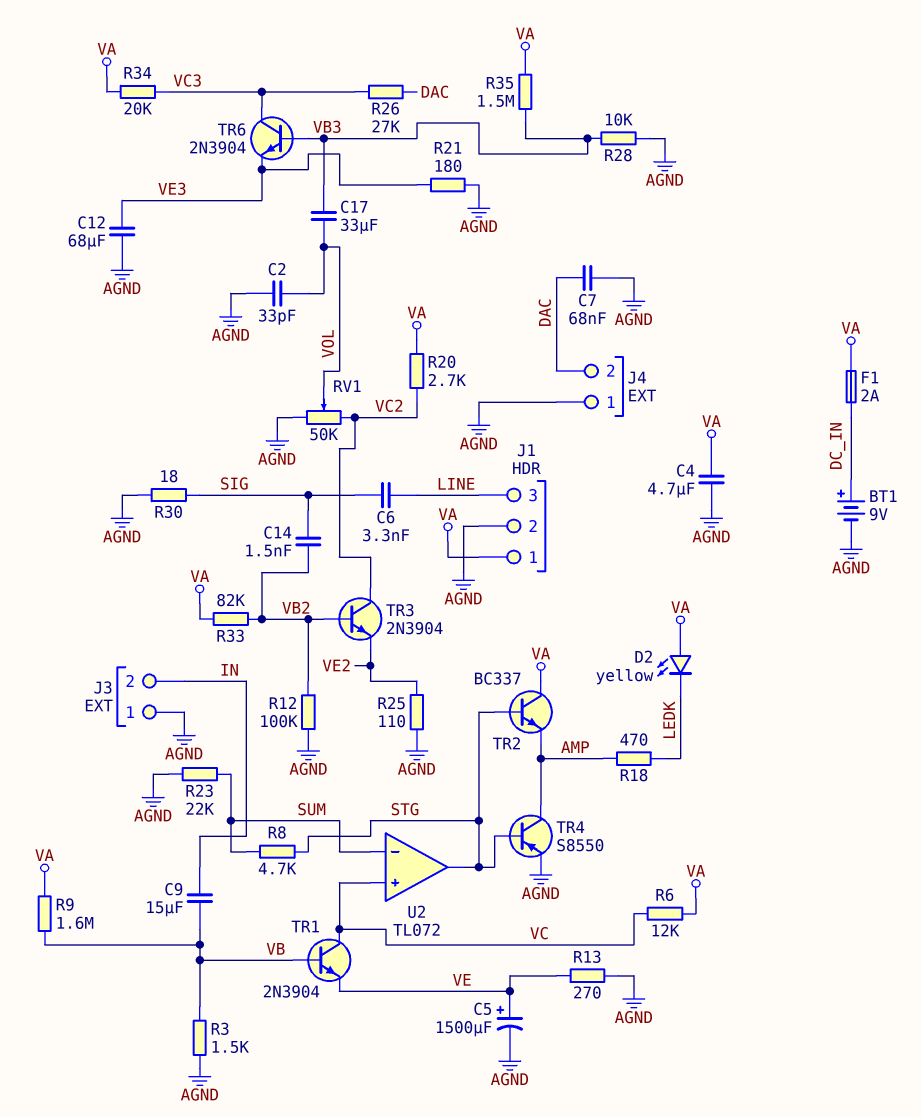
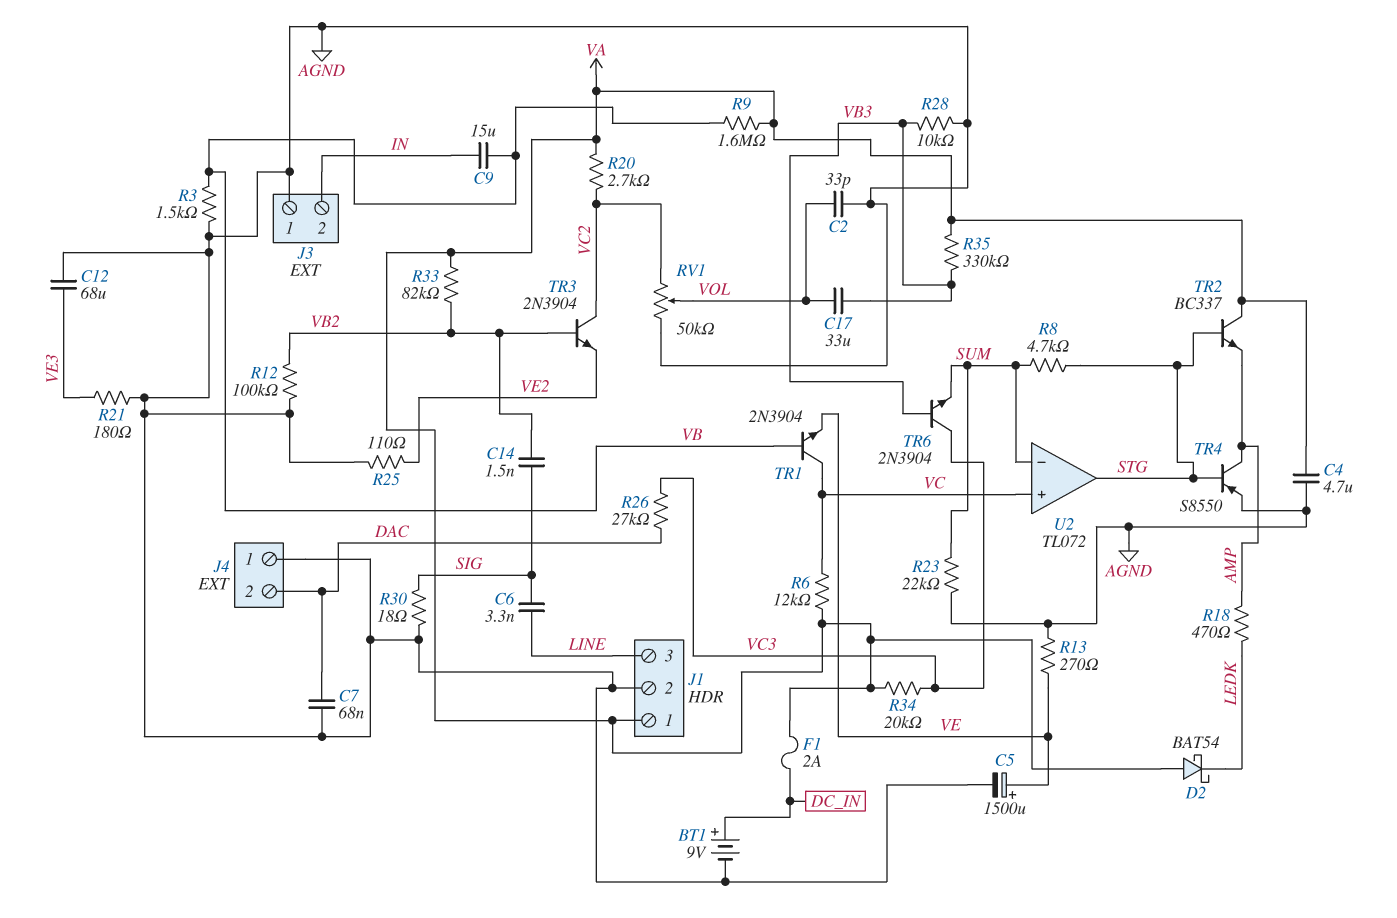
D2: LED yellow (A VA, K LEDK) -> schottky BAT54 (A VA, K LEDK)
R35: 1.5M (VA, VB3) -> 330k (VA, VB3)
TR6: NPN 2N3904 (B VB3, C VC3, E VE3) -> NPN 2N3904 (B VB3, C VC3, E SUM)

